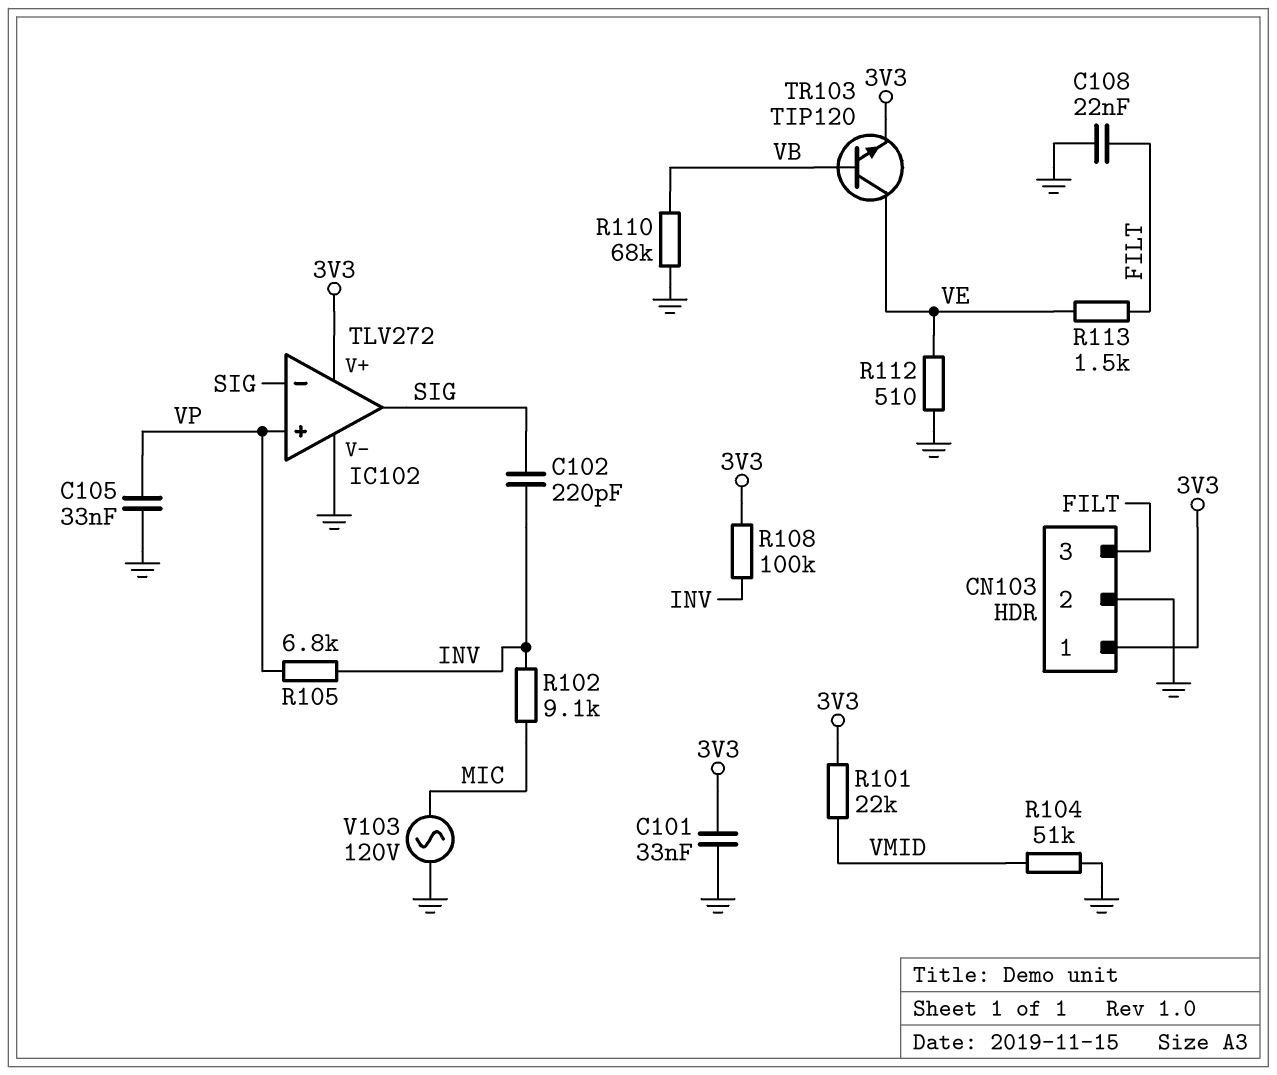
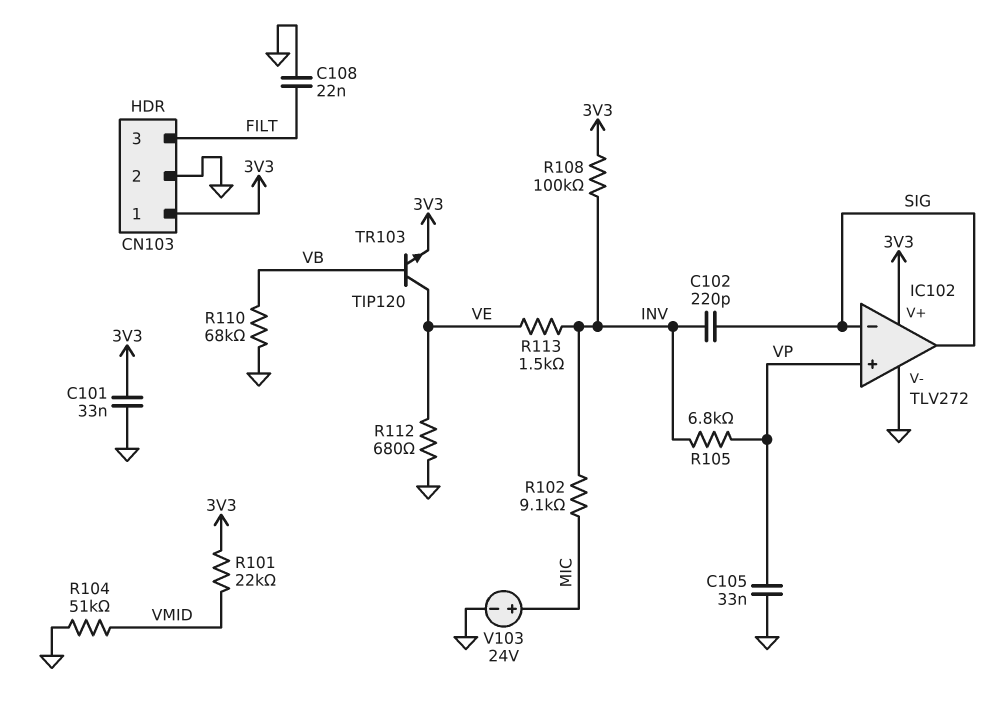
R112: 510 (GND, VE) -> 680 (GND, VE)
R113: 1.5k (FILT, VE) -> 1.5k (INV, VE)
V103: AC 120V (GND, MIC) -> 24V (plus MIC, minus GND)

